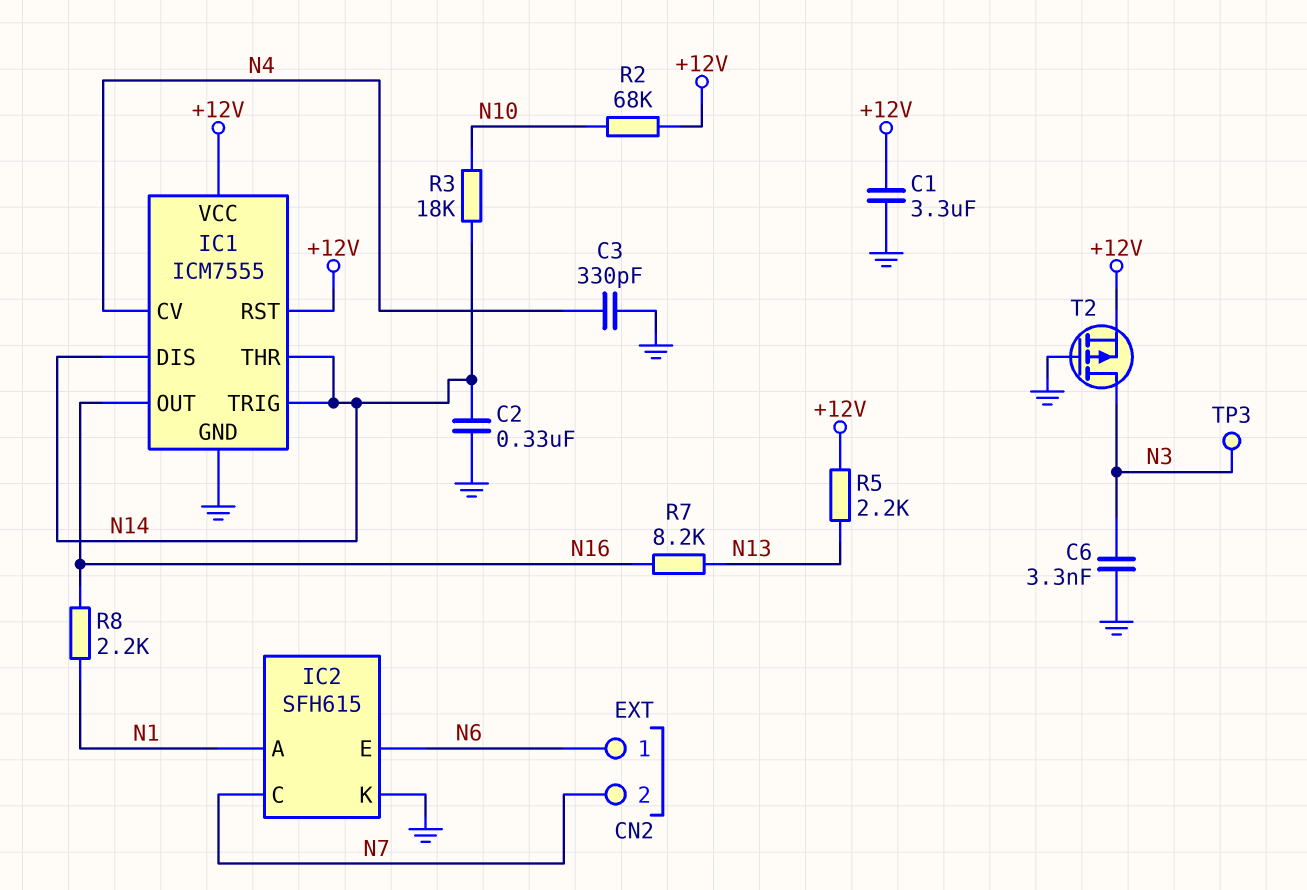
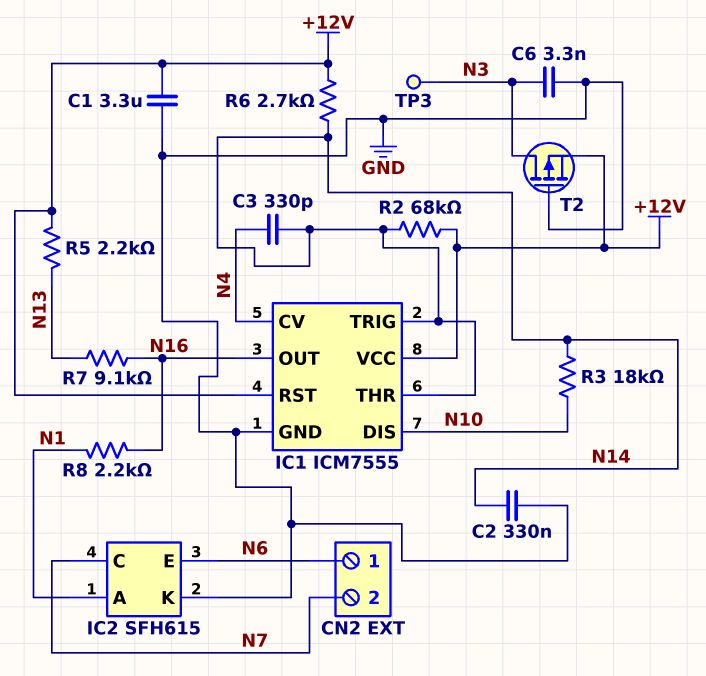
C3: 330pF (GND, N4) -> 330pF (N4, N14)
IC1 pin DIS: N14 -> N10
R2: 68k (+12V, N10) -> 68k (+12V, N14)
R6: none -> 2.7k (+12V, N14)
R7: 8.2k (N13, N16) -> 9.1k (N13, N16)

